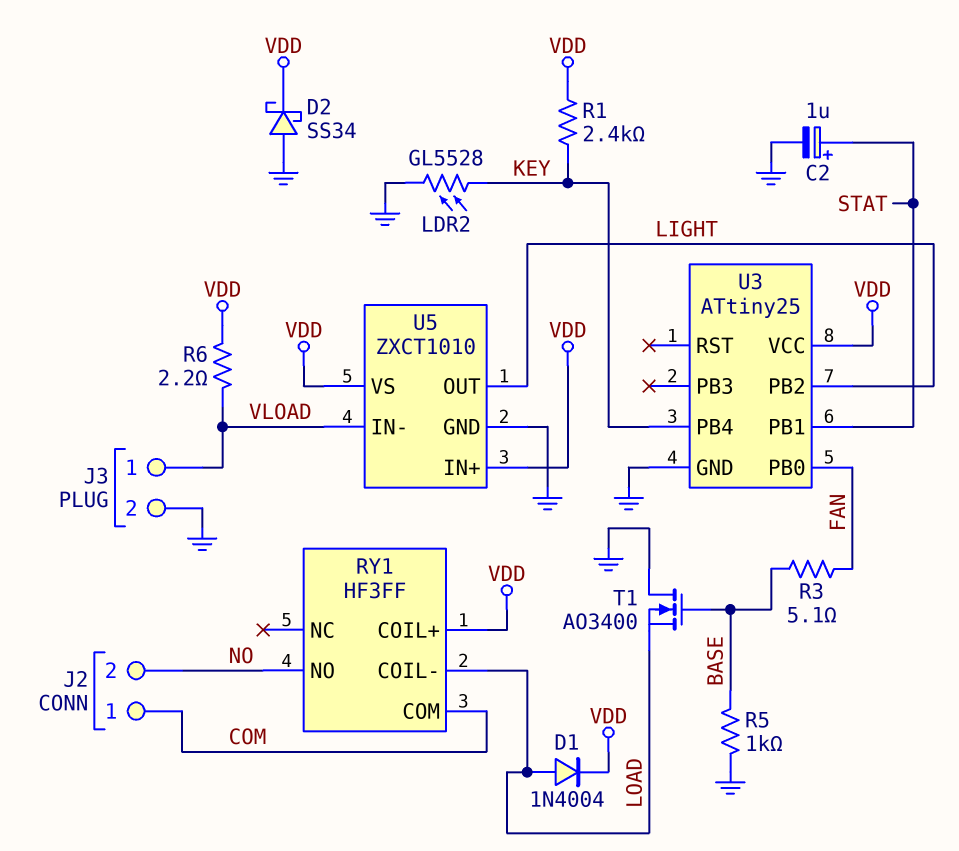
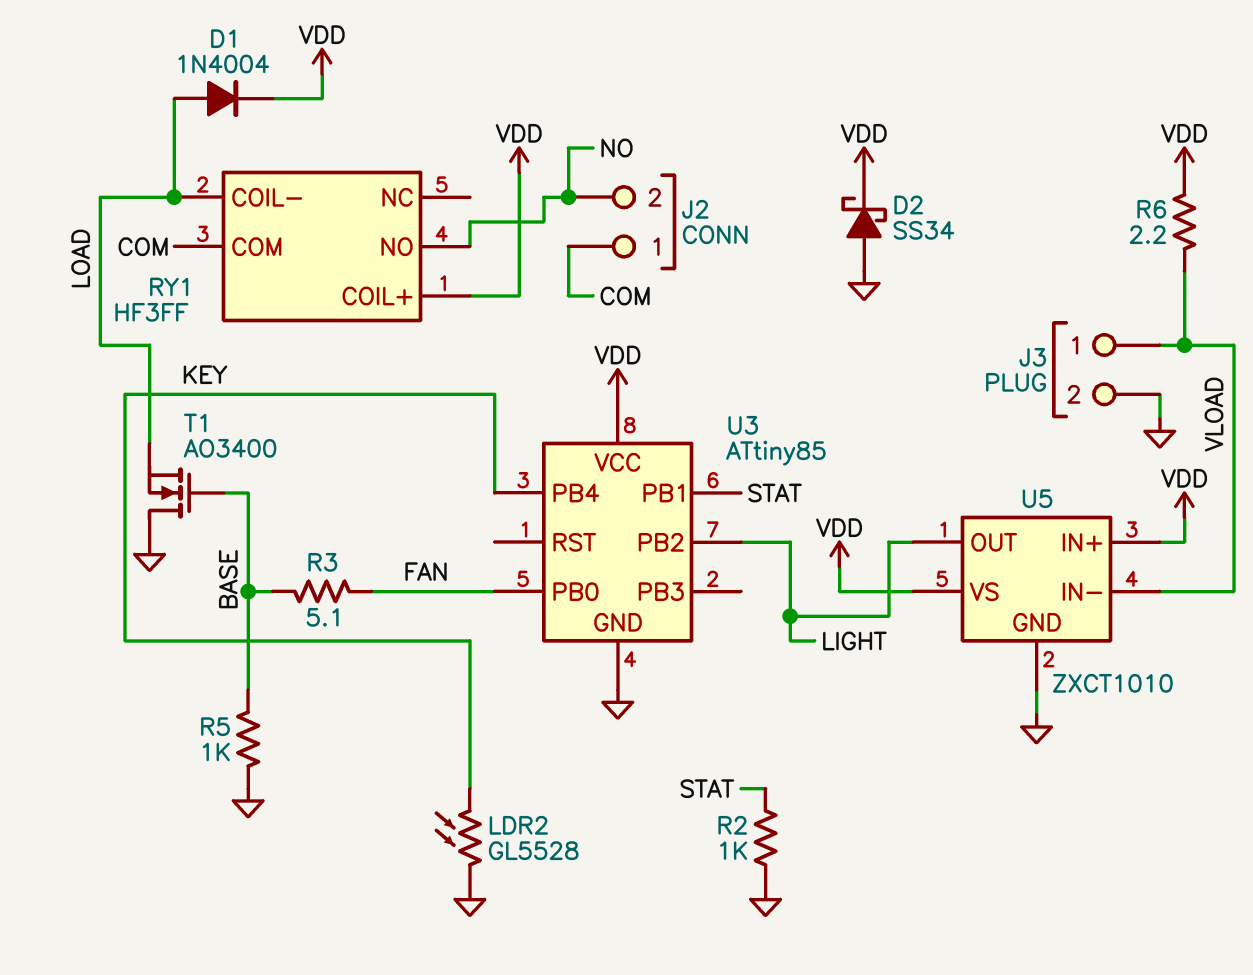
C2: 1uF (plus STAT, minus GND) -> none
R1: 2.4k (KEY, VDD) -> none
R2: none -> 1k (GND, STAT)
U3: ATtiny25 -> ATtiny85

